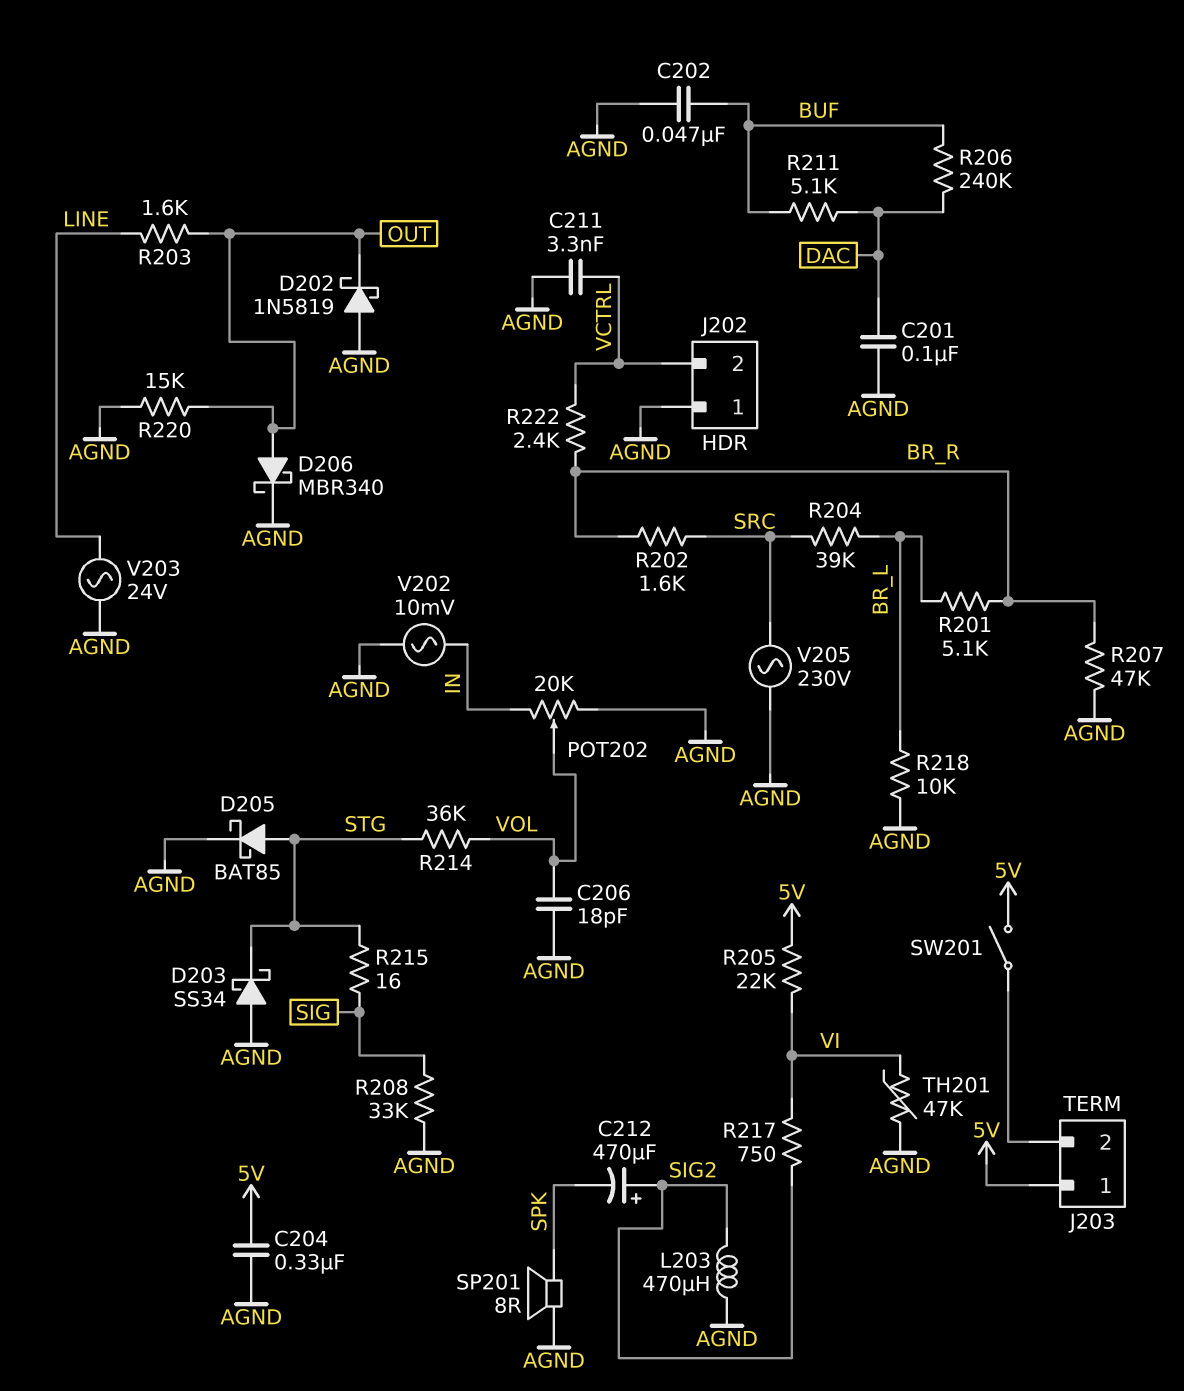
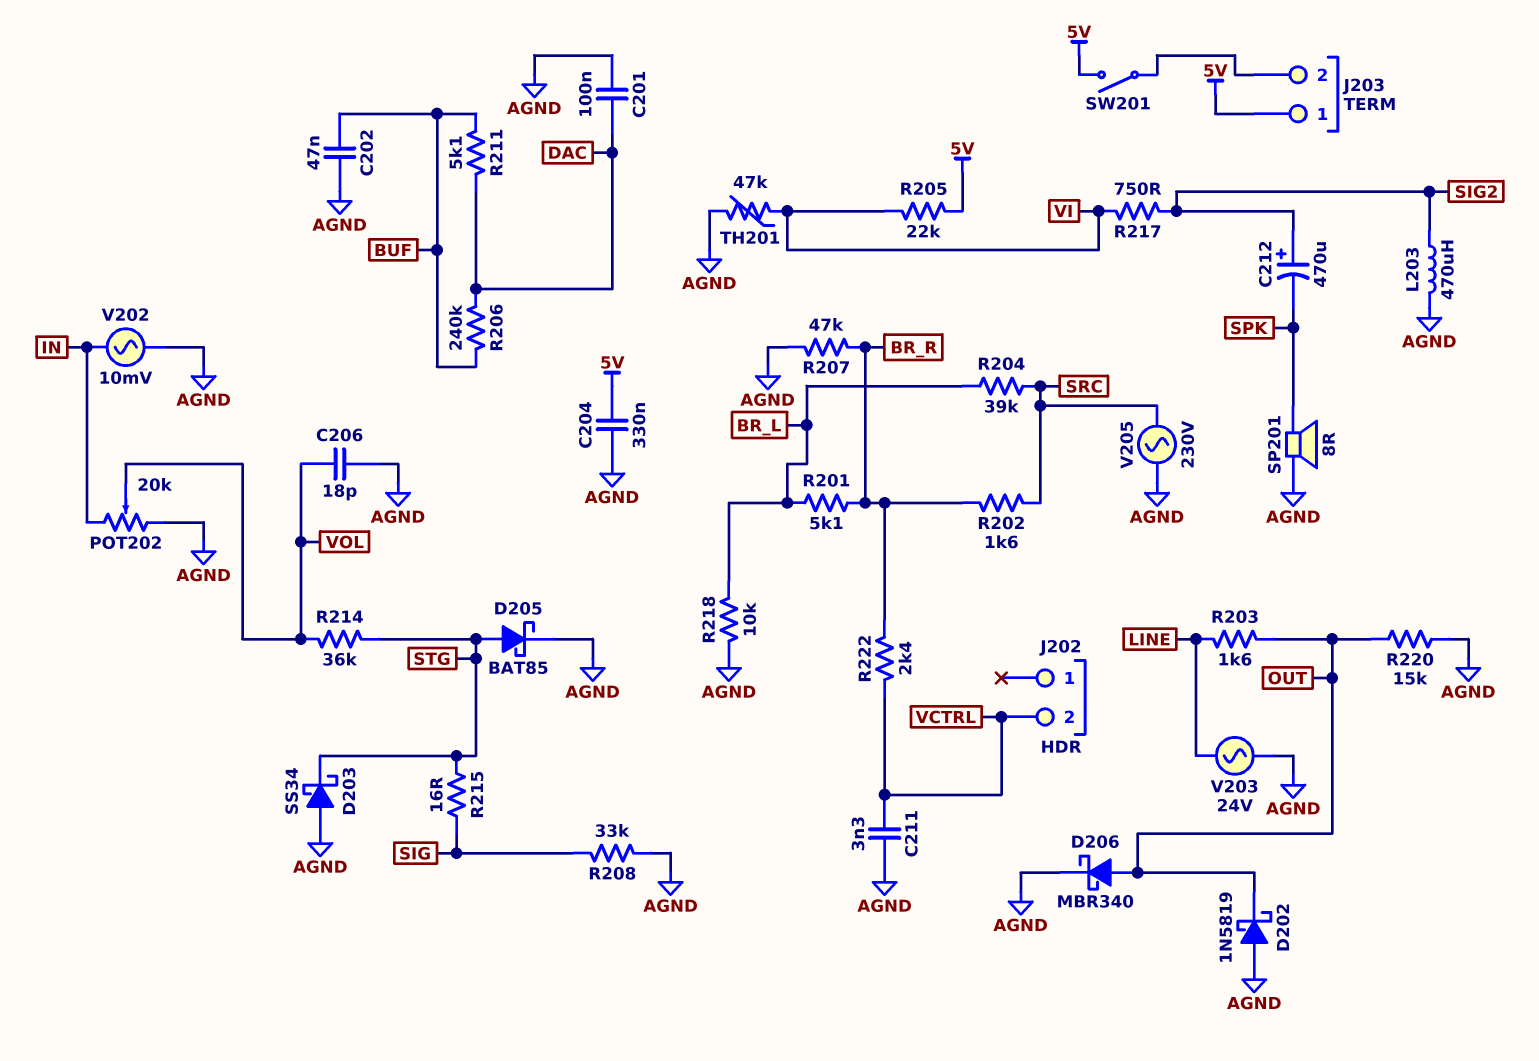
J202 pin 1: AGND -> none

